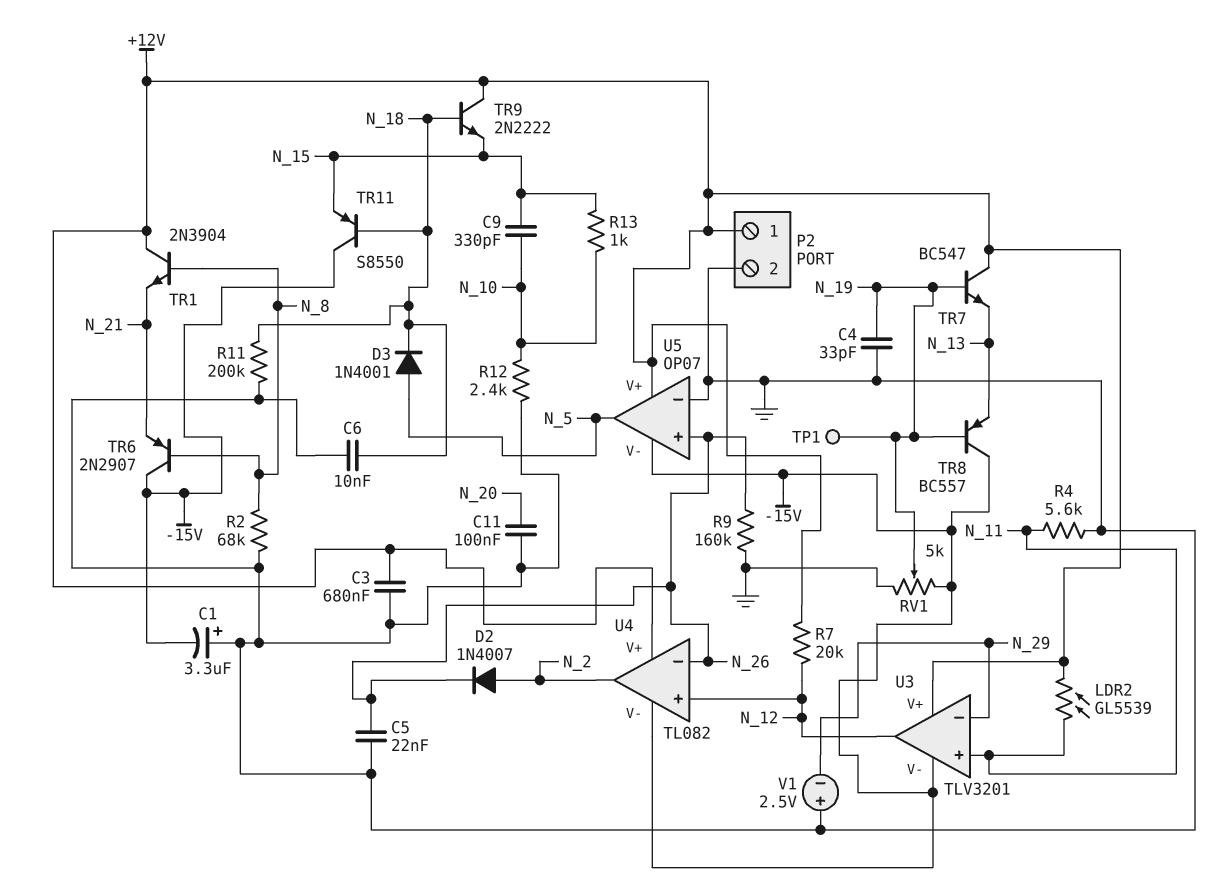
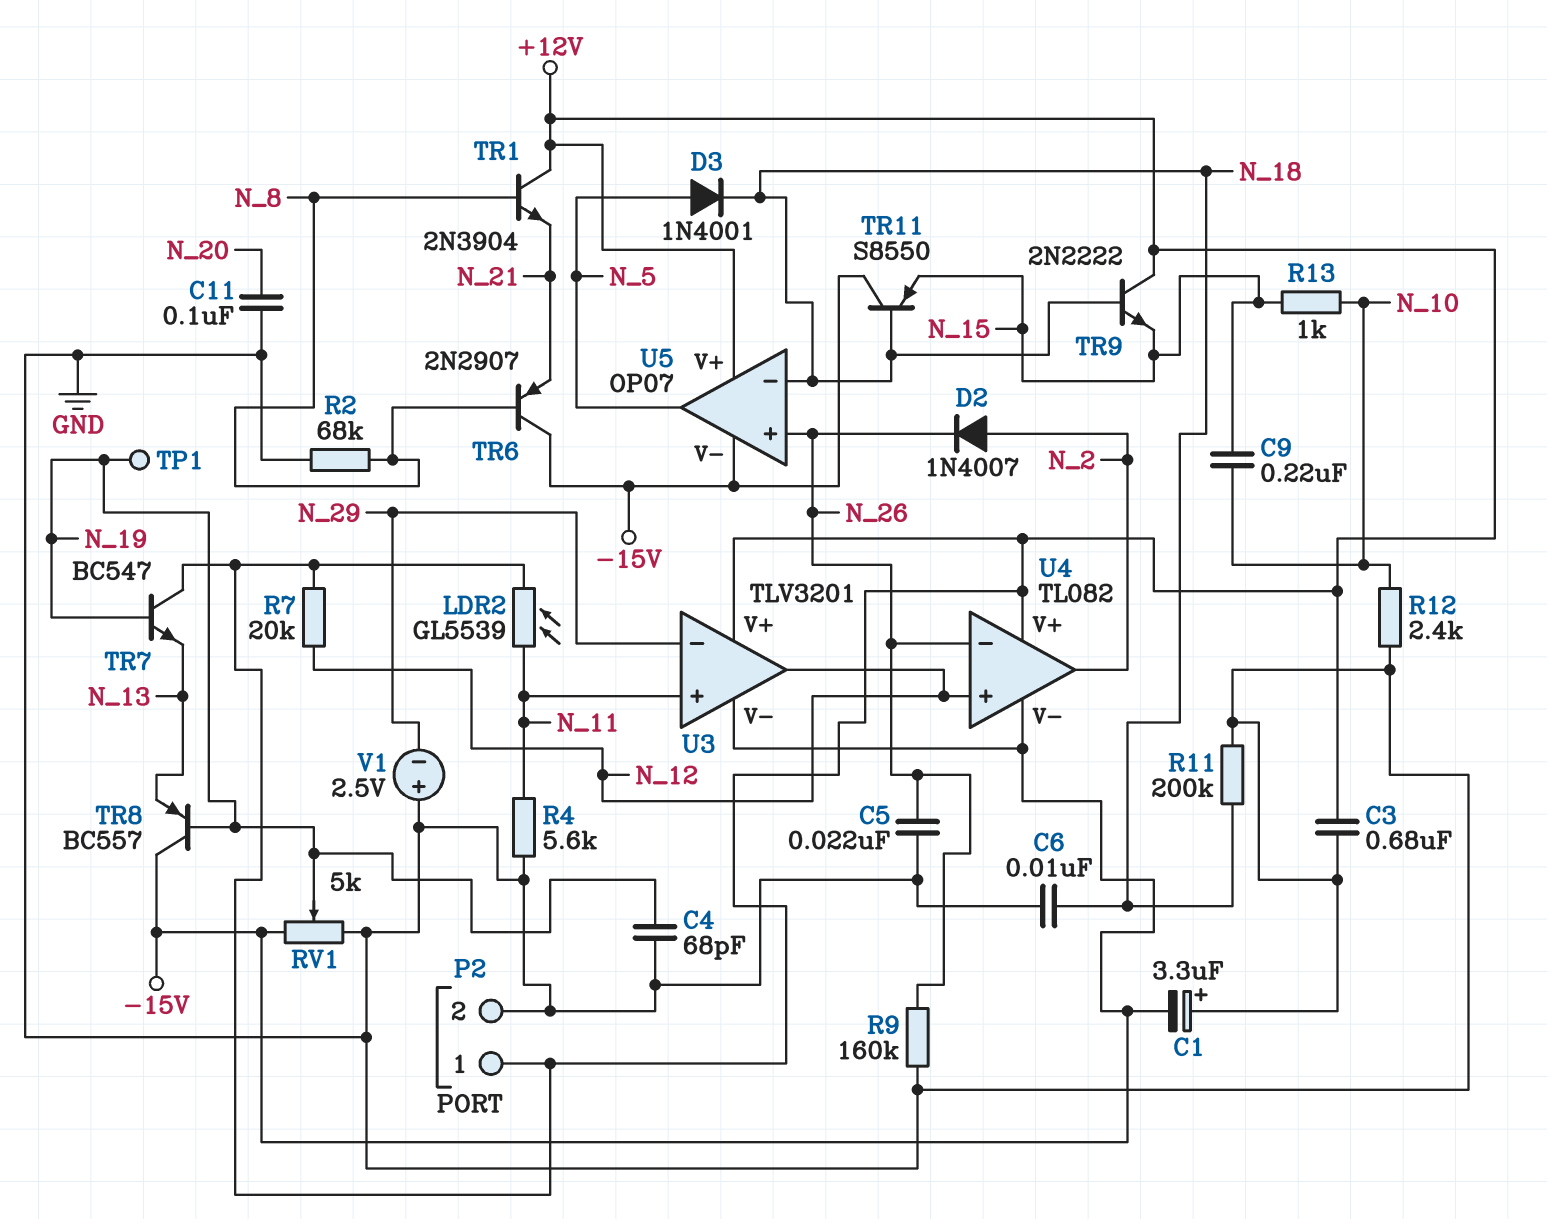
C4: 33pF (GND, N_19) -> 68pF (GND, N_19)
C9: 330pF (N_10, N_15) -> 220nF (N_10, N_15)
U5 pin in-: GND -> N_18

